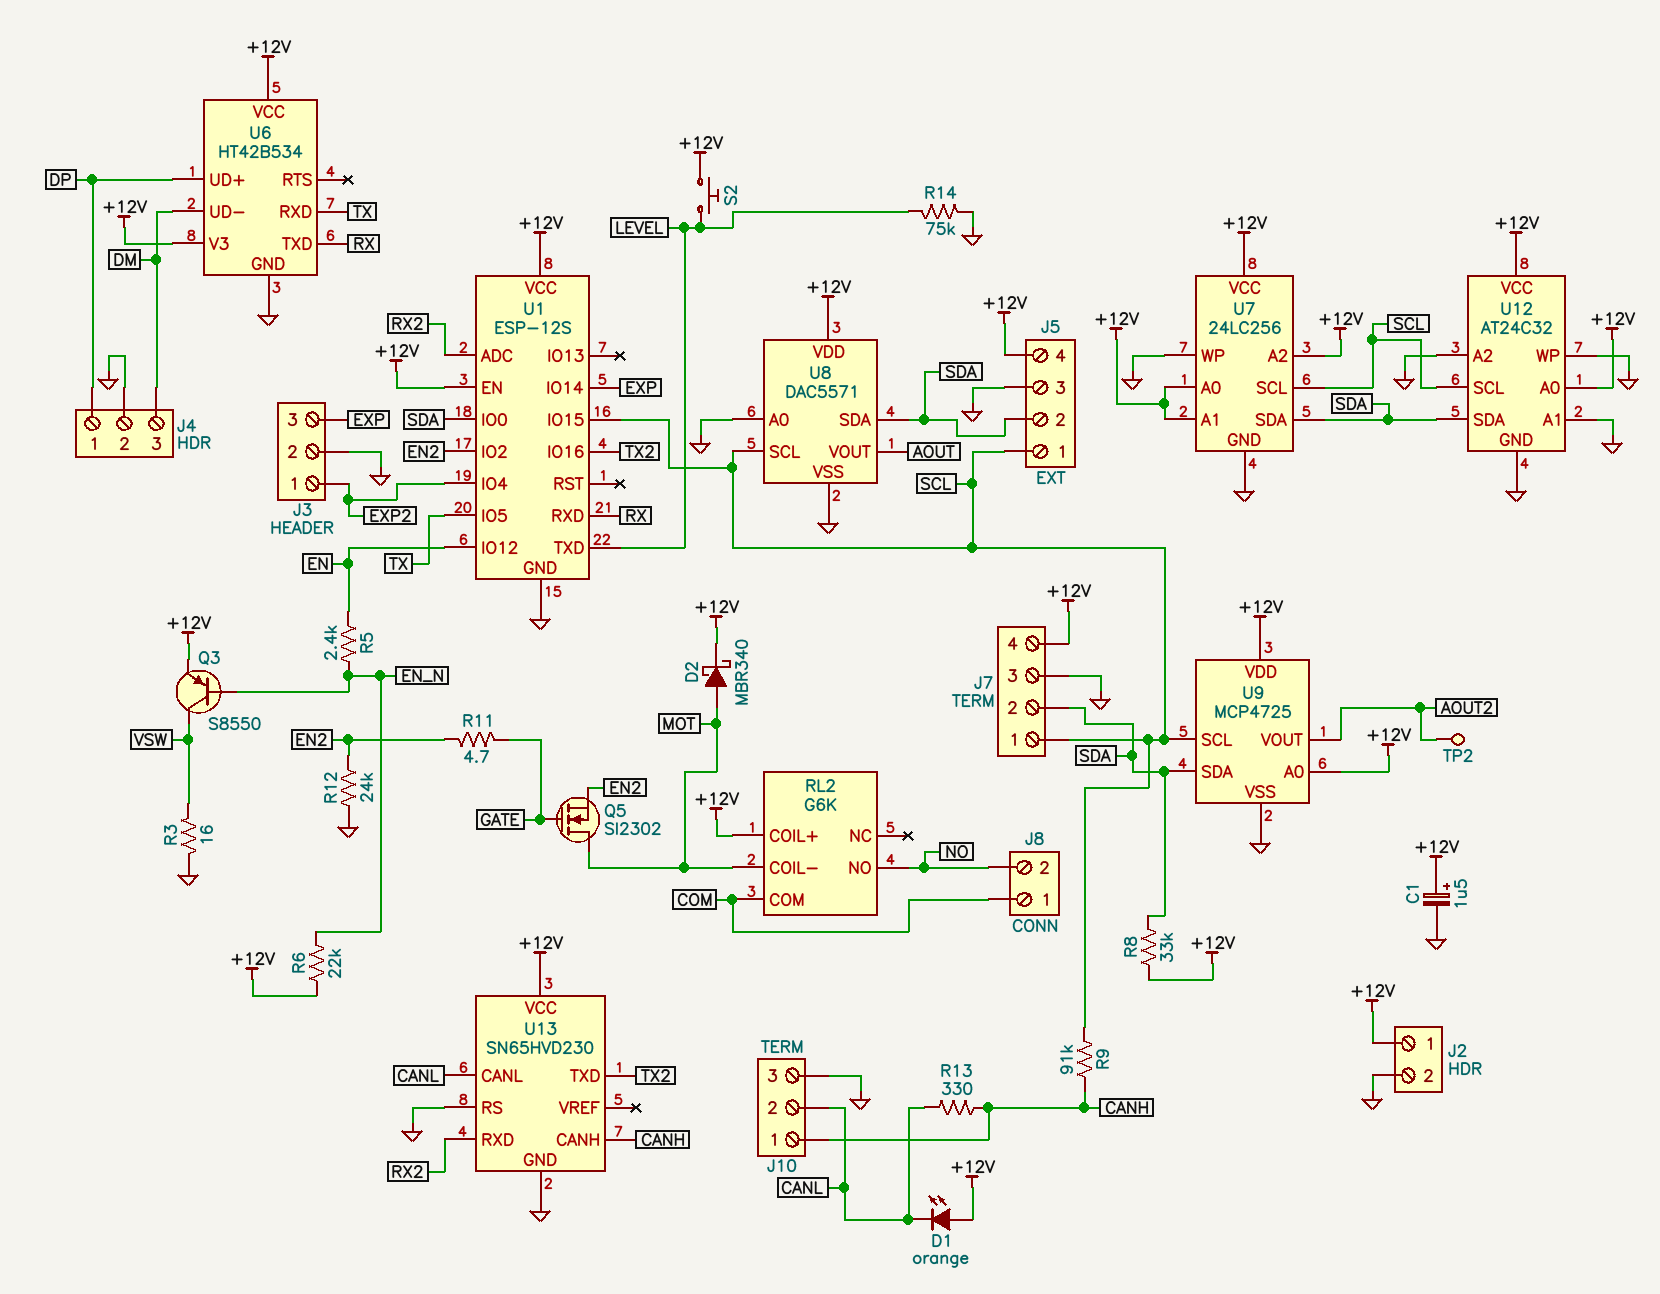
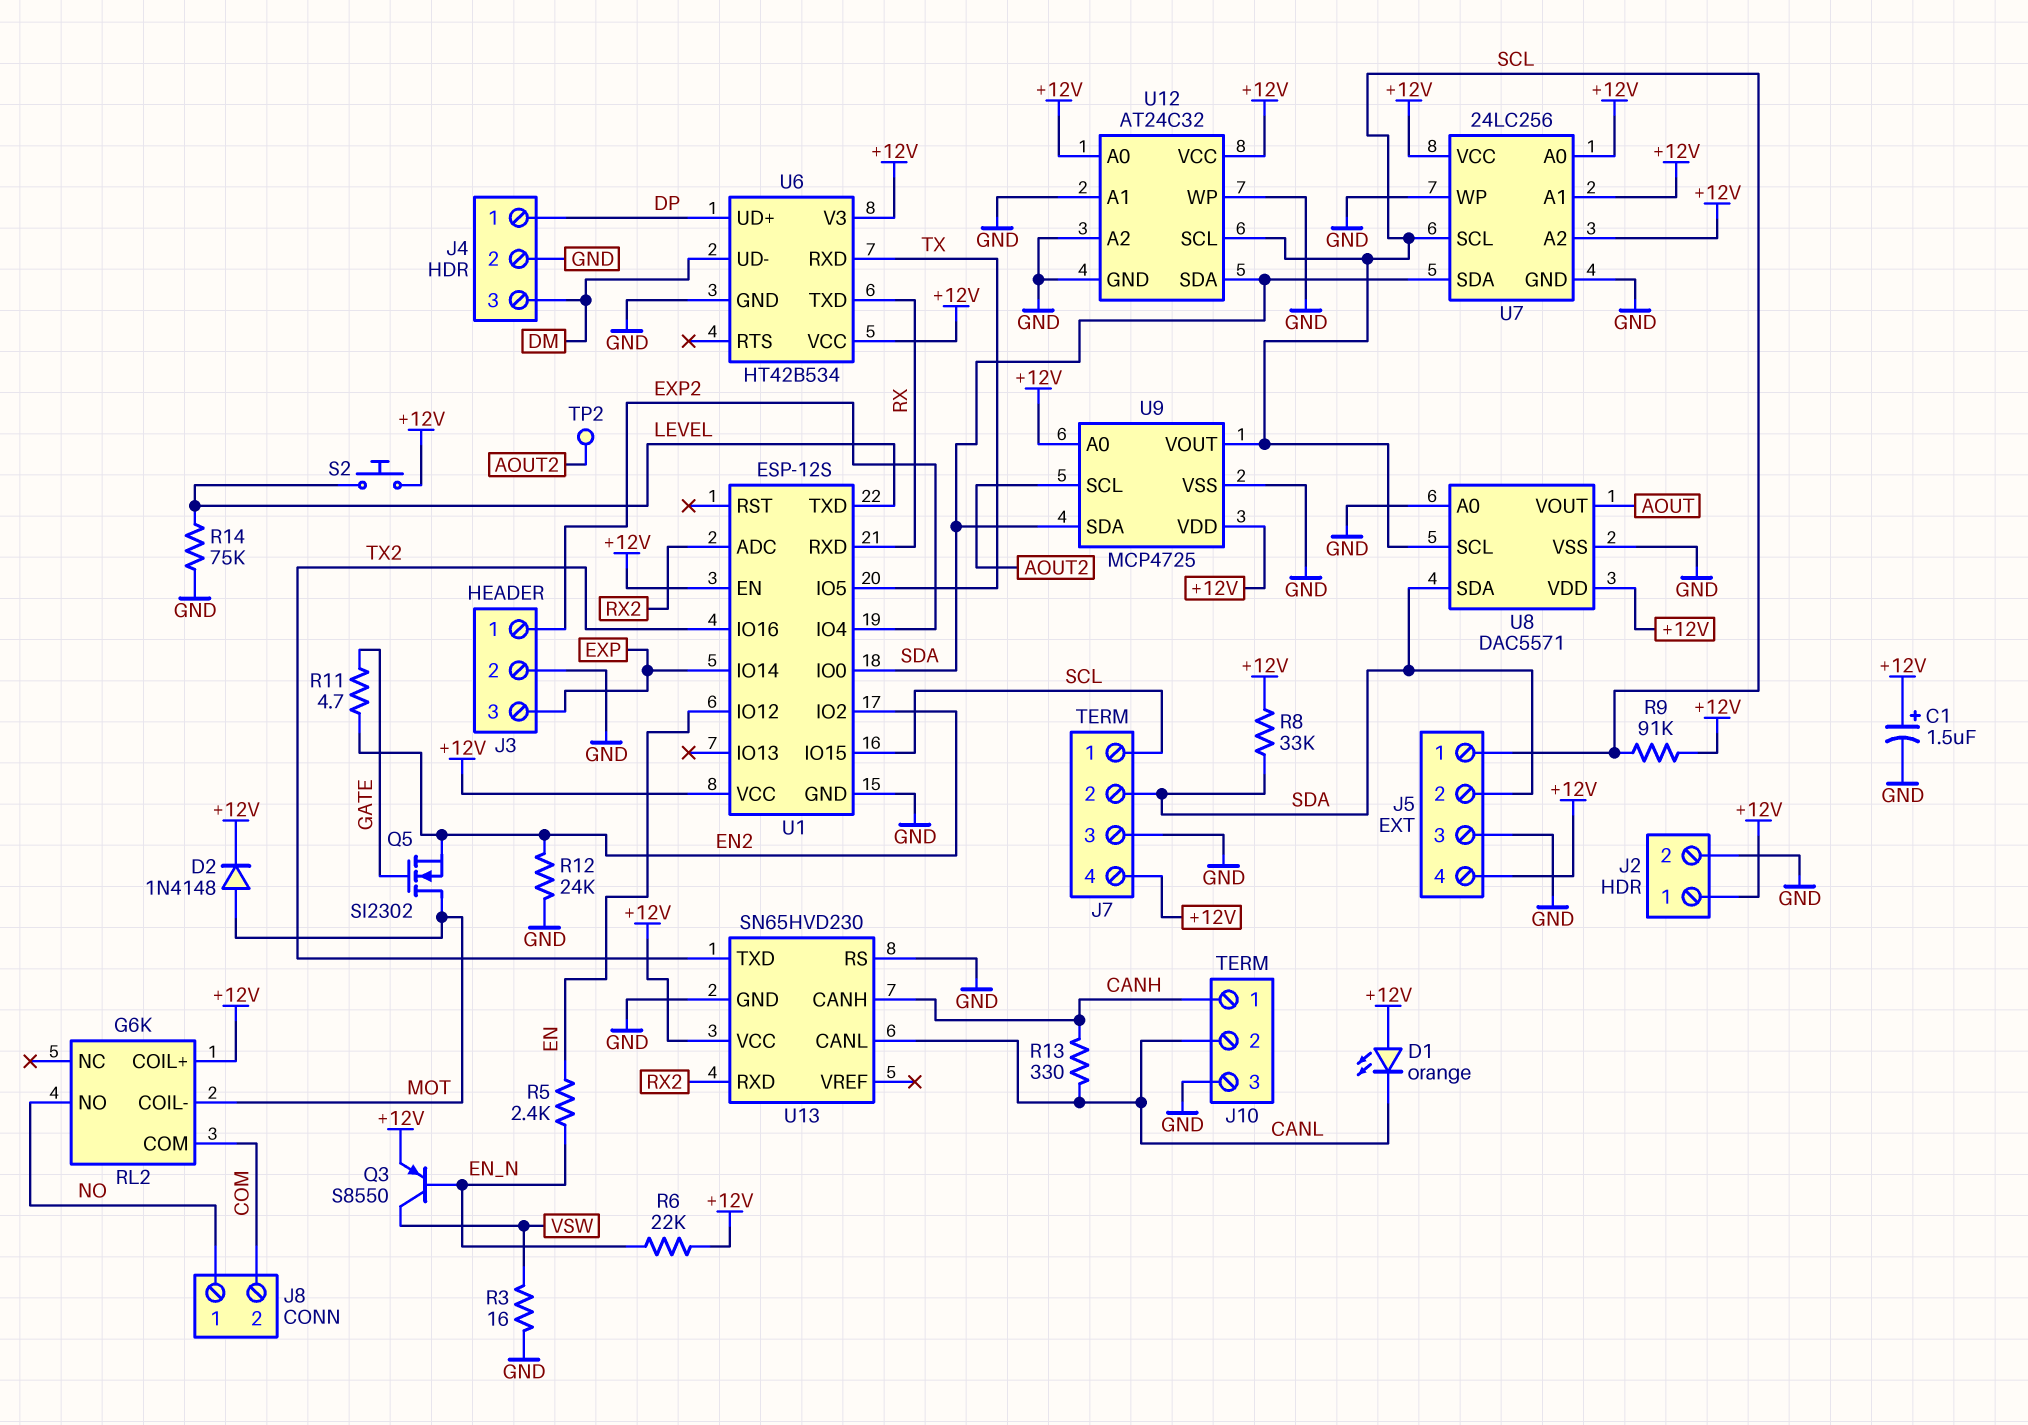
D2: schottky MBR340 (A MOT, K +12V) -> diode 1N4148 (A MOT, K +12V)
J8 pin 1: COM -> NO
J8 pin 2: NO -> COM
R9: 91k (CANH, SCL) -> 91k (+12V, SCL)
U9 pin SCL: SCL -> AOUT2
U9 pin VOUT: AOUT2 -> SCL

